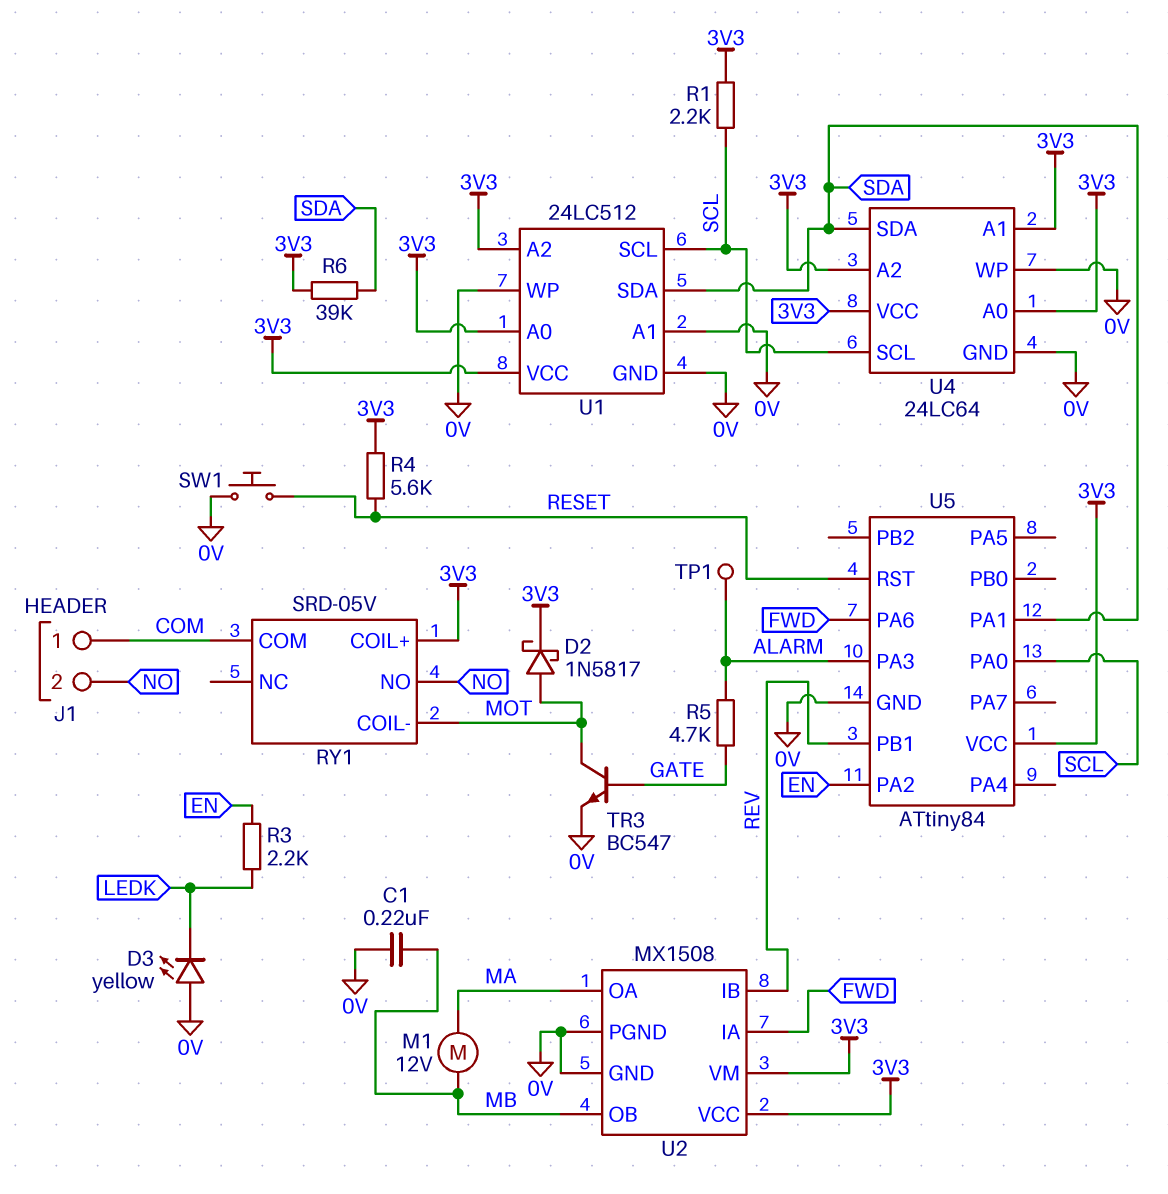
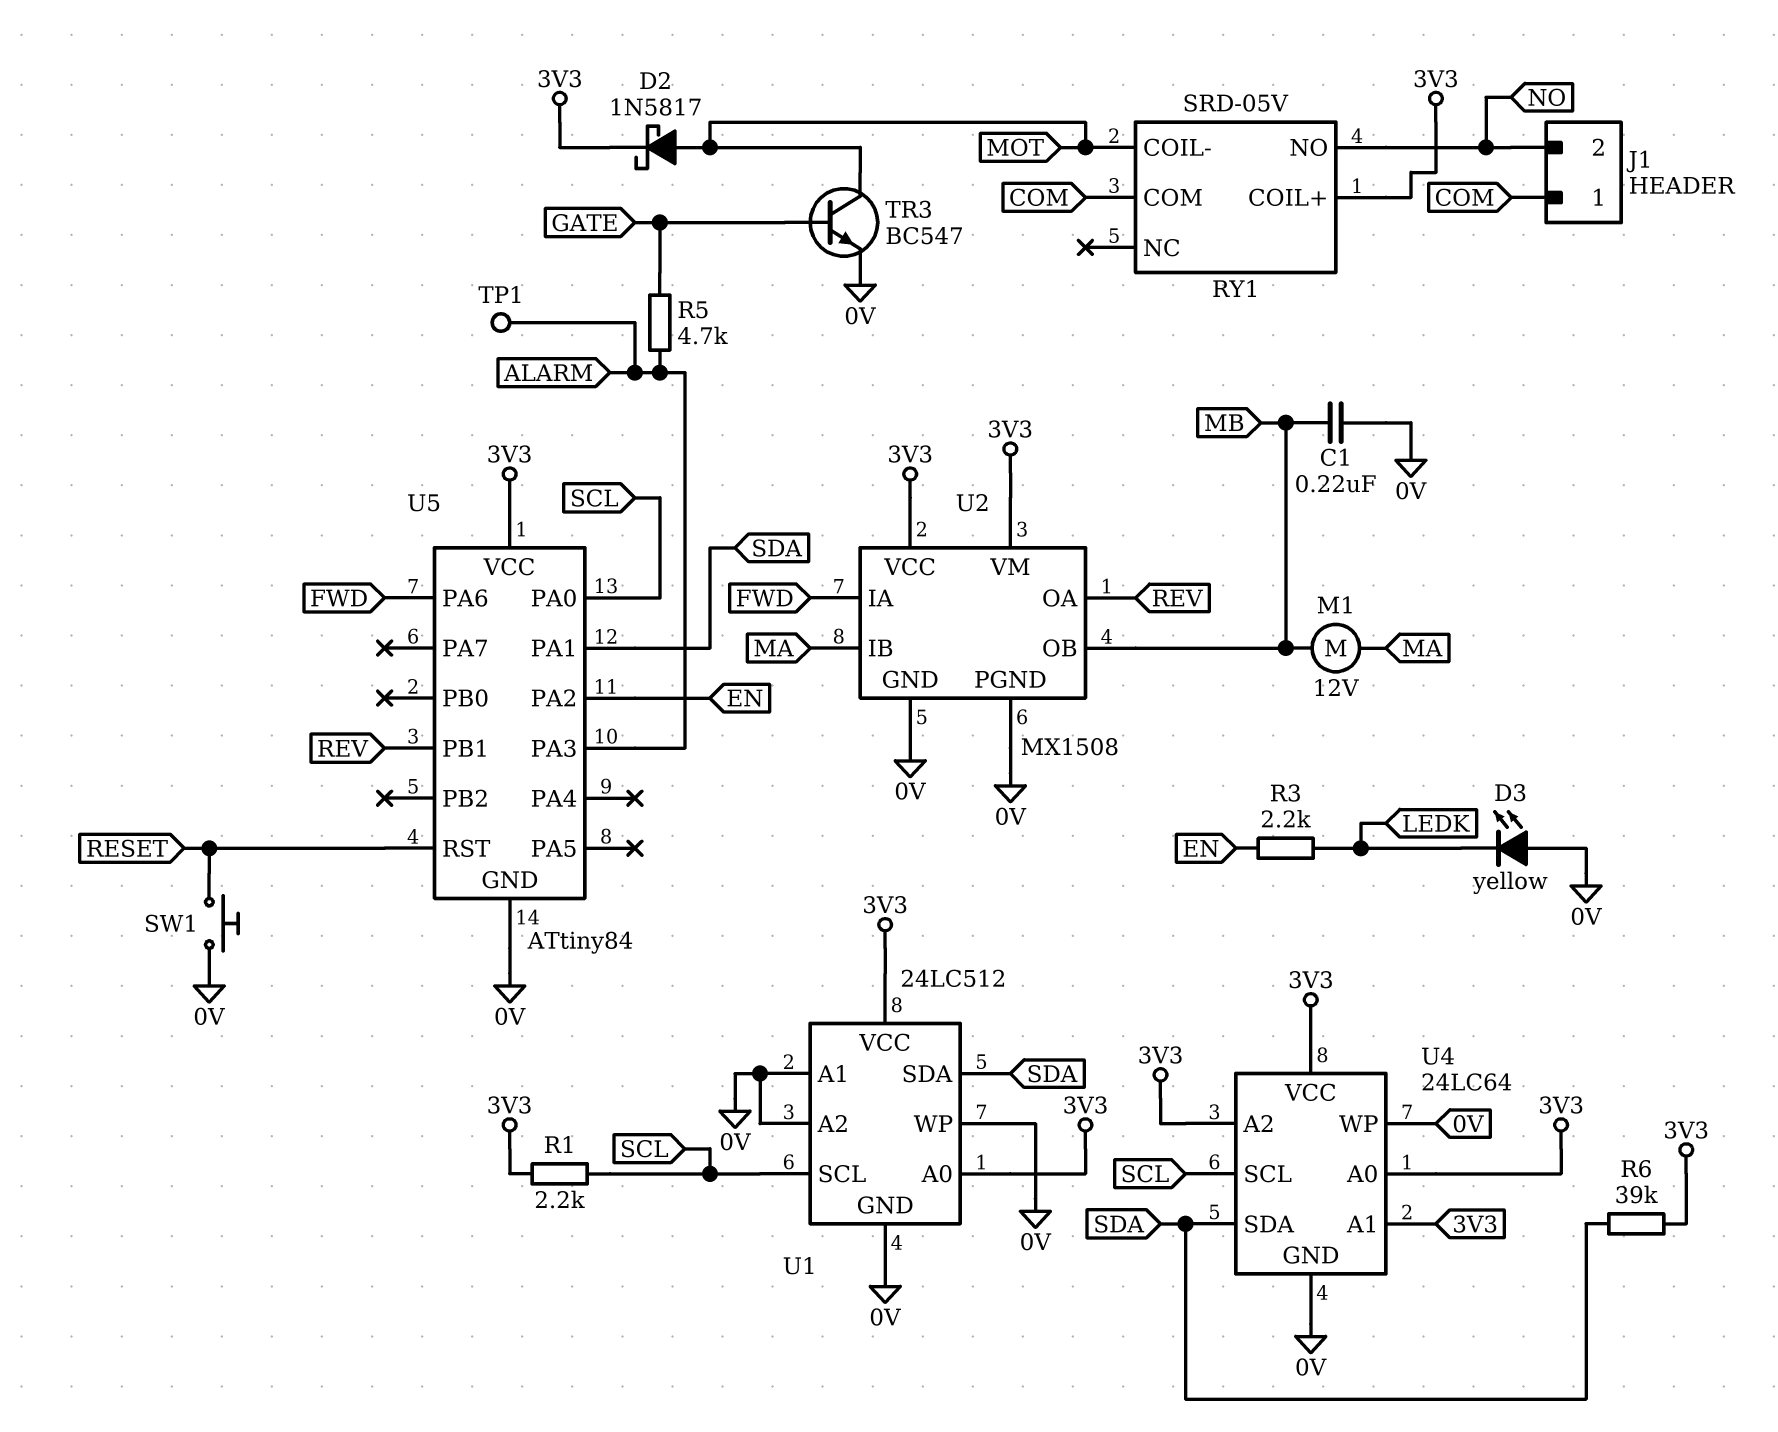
R4: 5.6k (3V3, RESET) -> none
U1 pin A2: 3V3 -> 0V
U2 pin IB: REV -> MA
U2 pin OA: MA -> REV

